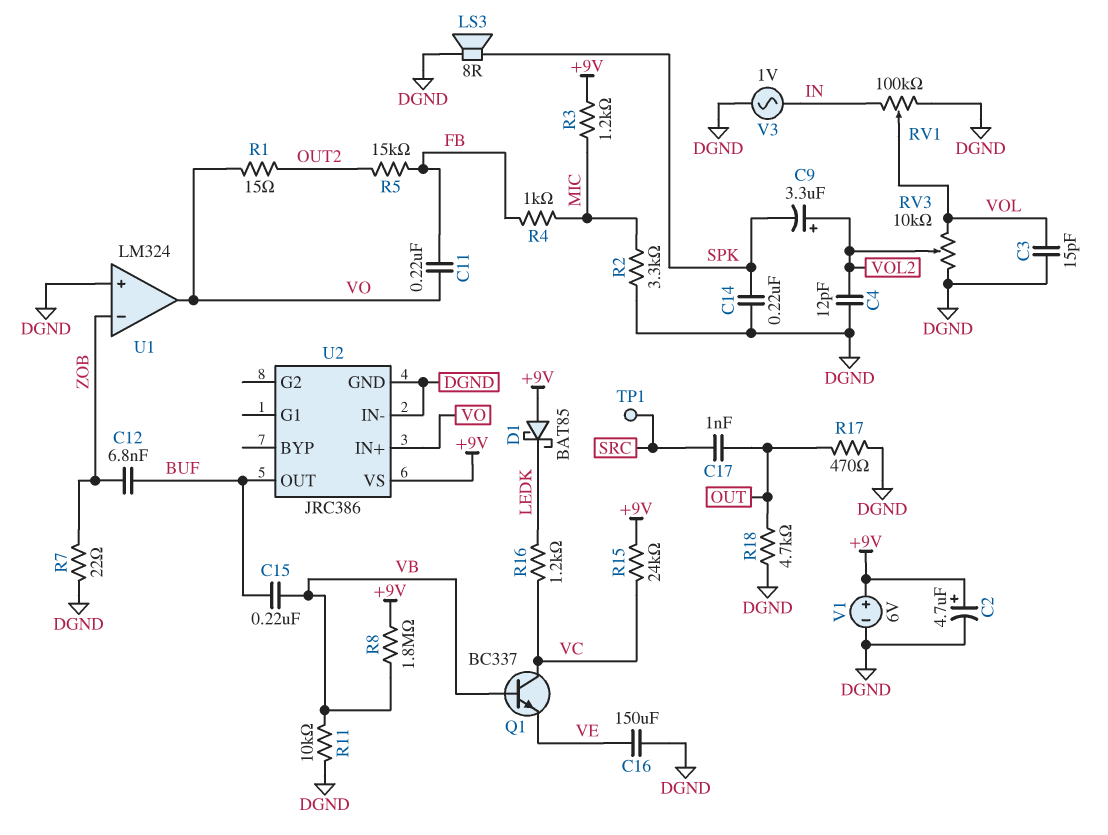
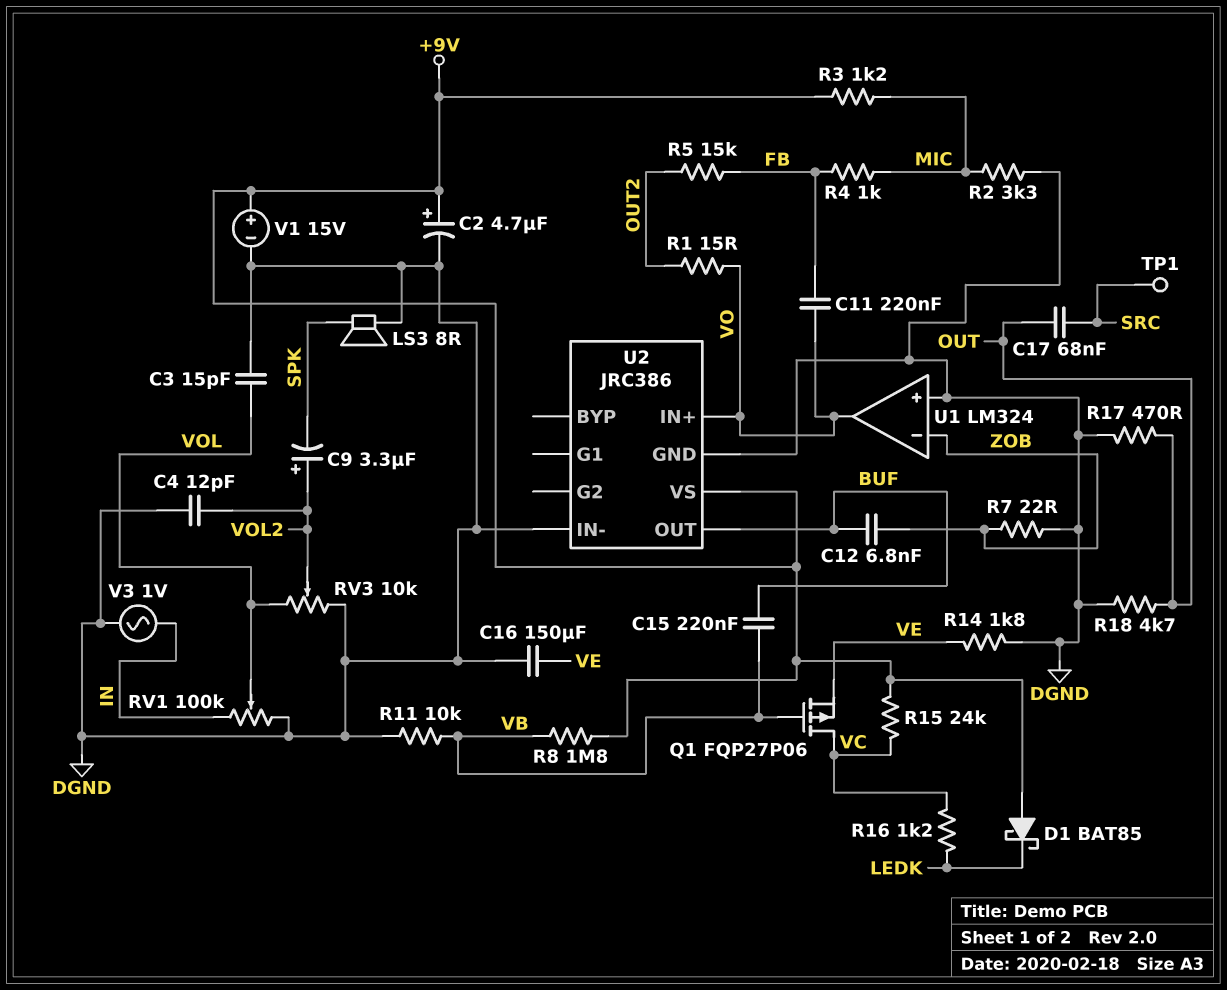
C14: 220nF (DGND, SPK) -> none
C17: 1nF (OUT, SRC) -> 68nF (OUT, SRC)
Q1: NPN BC337 (B VB, C VC, E VE) -> PMOS FQP27P06 (G VB, D VC, S VE)
R14: none -> 1.8k (DGND, VE)
V1: 6V (plus +9V, minus DGND) -> 15V (plus +9V, minus DGND)

